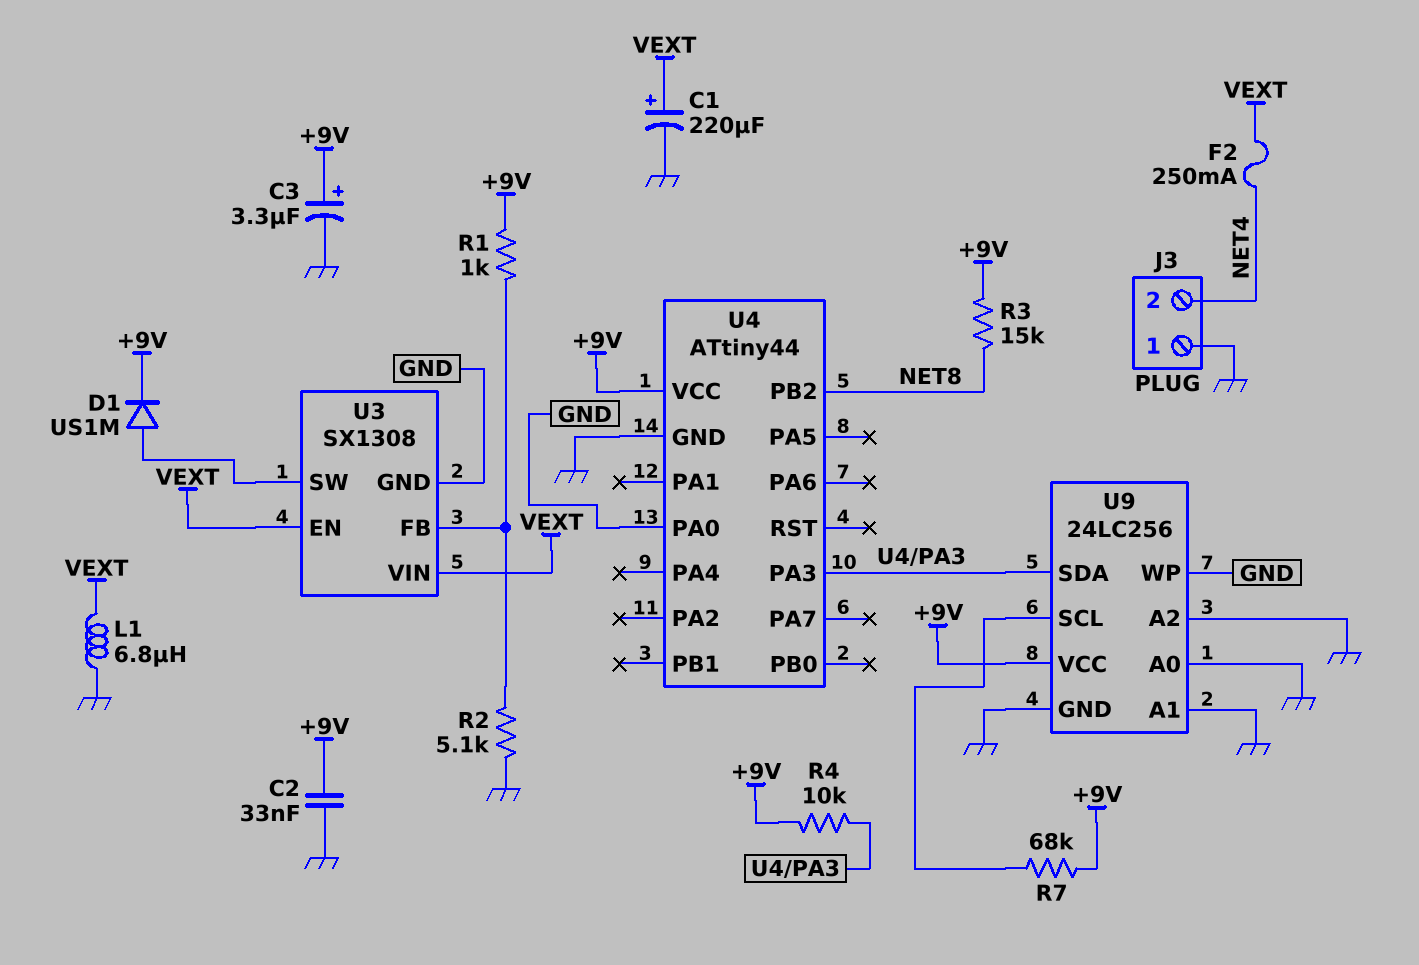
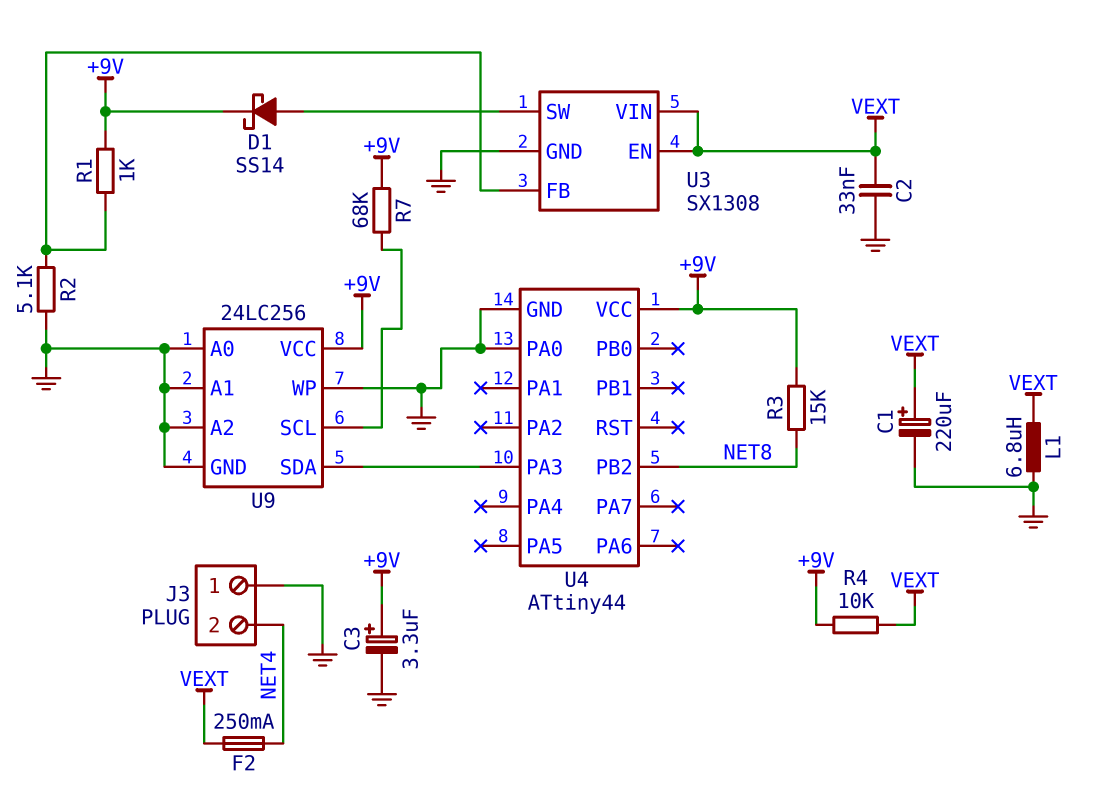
C2: 33nF (+9V, GND) -> 33nF (GND, VEXT)
D1: diode US1M (A U3/SW, K +9V) -> schottky SS14 (A U3/SW, K +9V)
R4: 10k (+9V, U4/PA3) -> 10k (+9V, VEXT)

